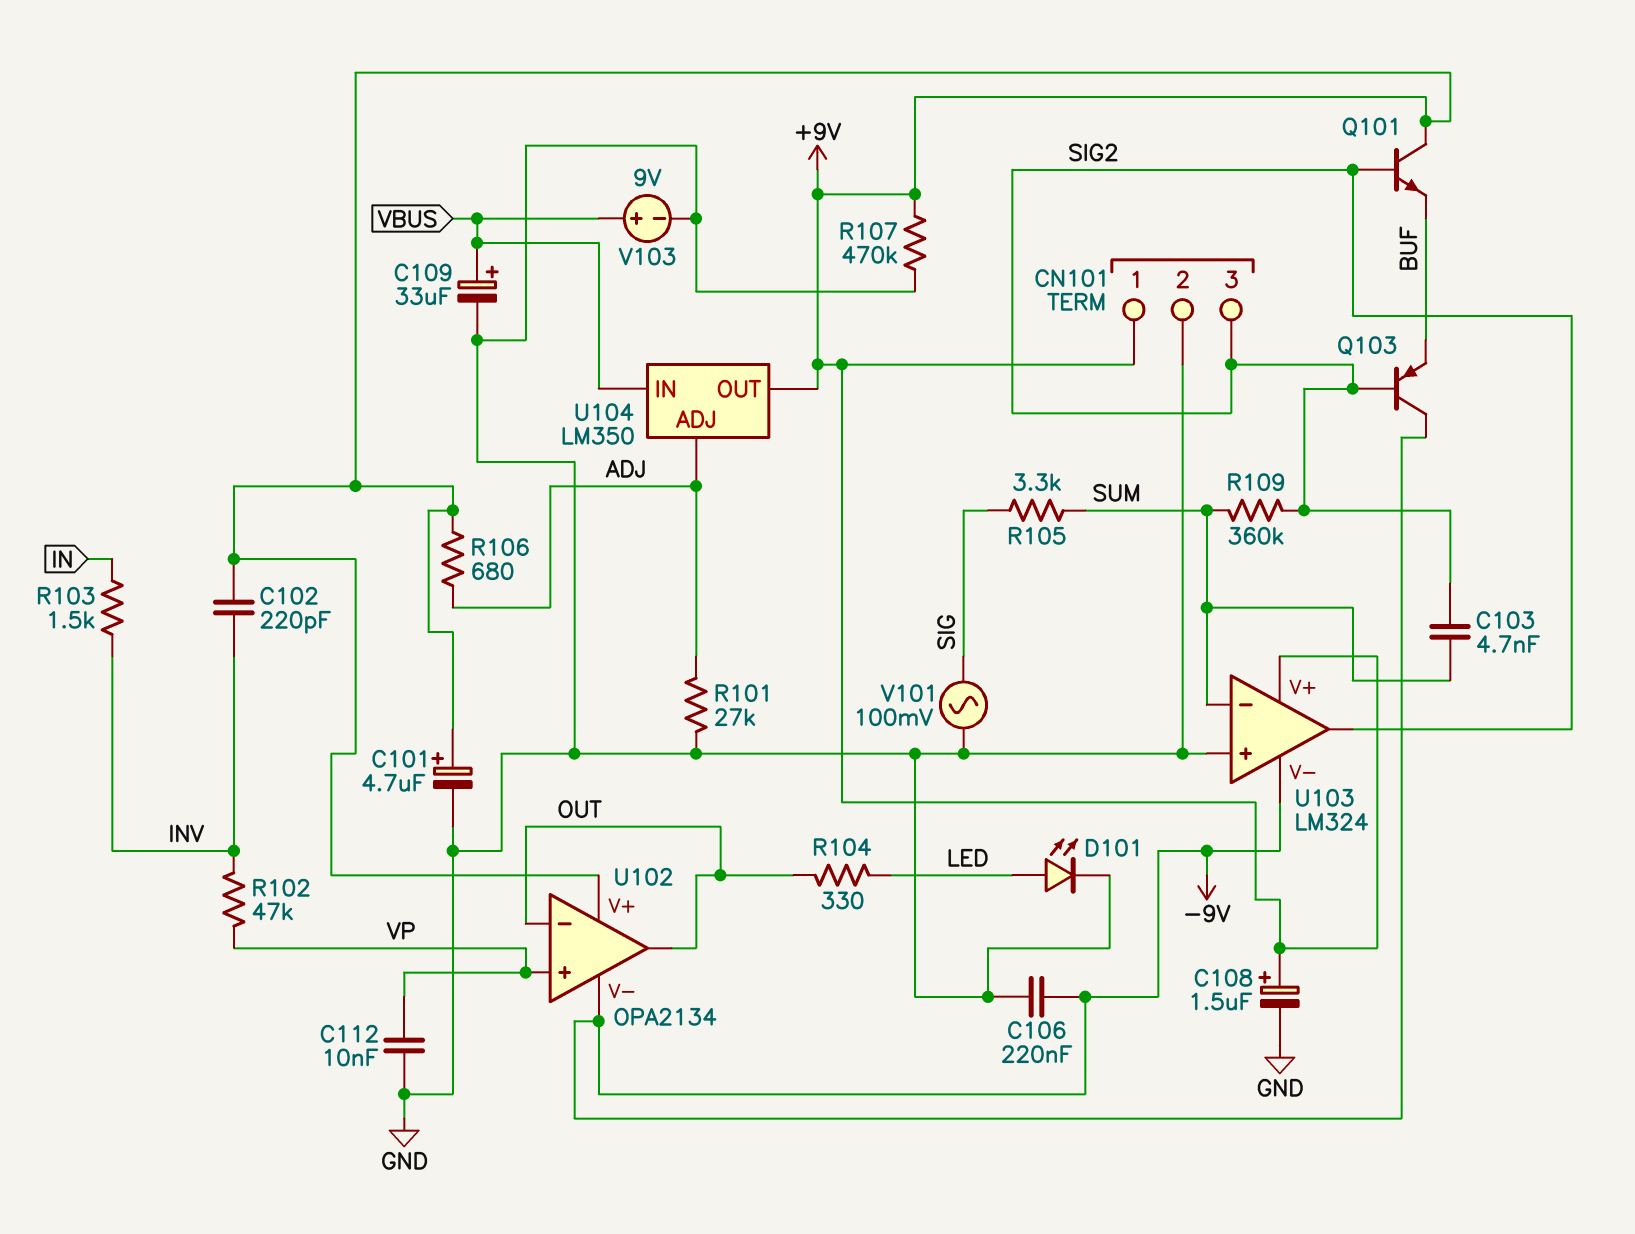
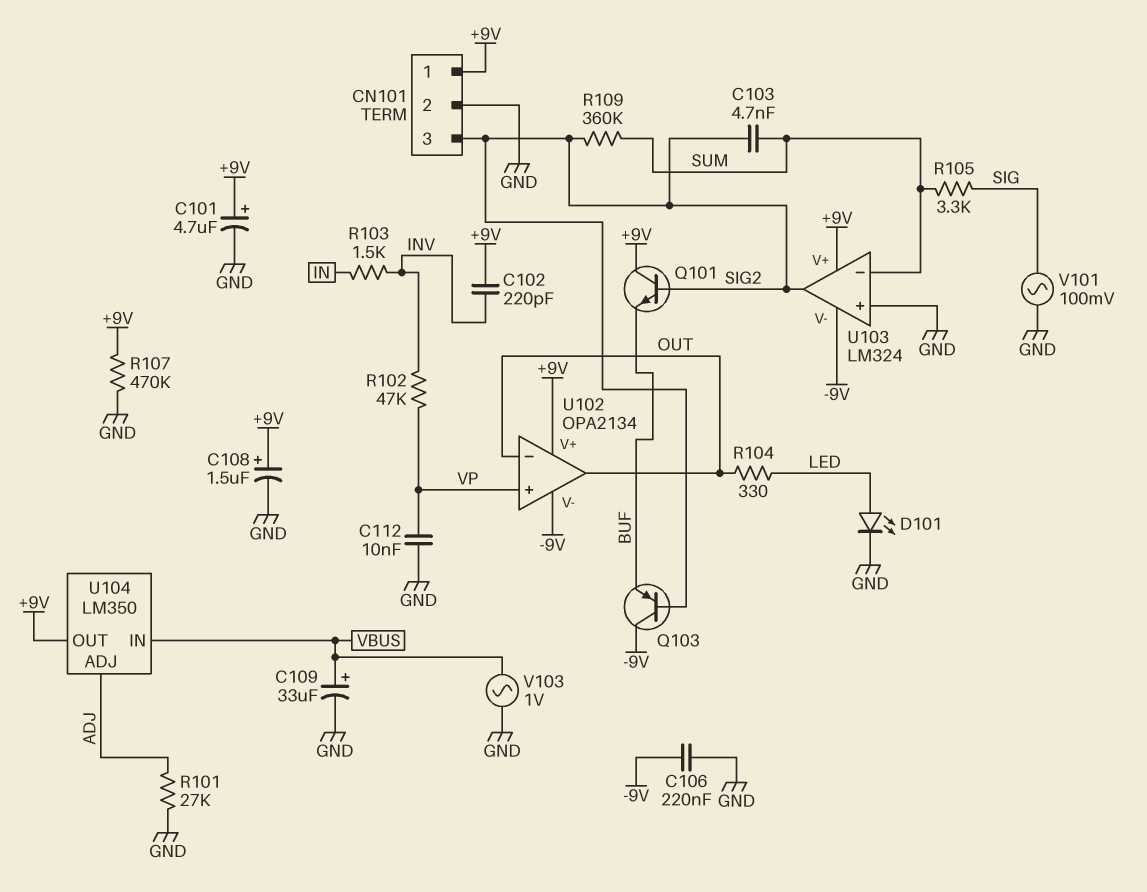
R106: 680 (+9V, ADJ) -> none
V103: 9V (plus VBUS, minus GND) -> AC 1V (GND, VBUS)

